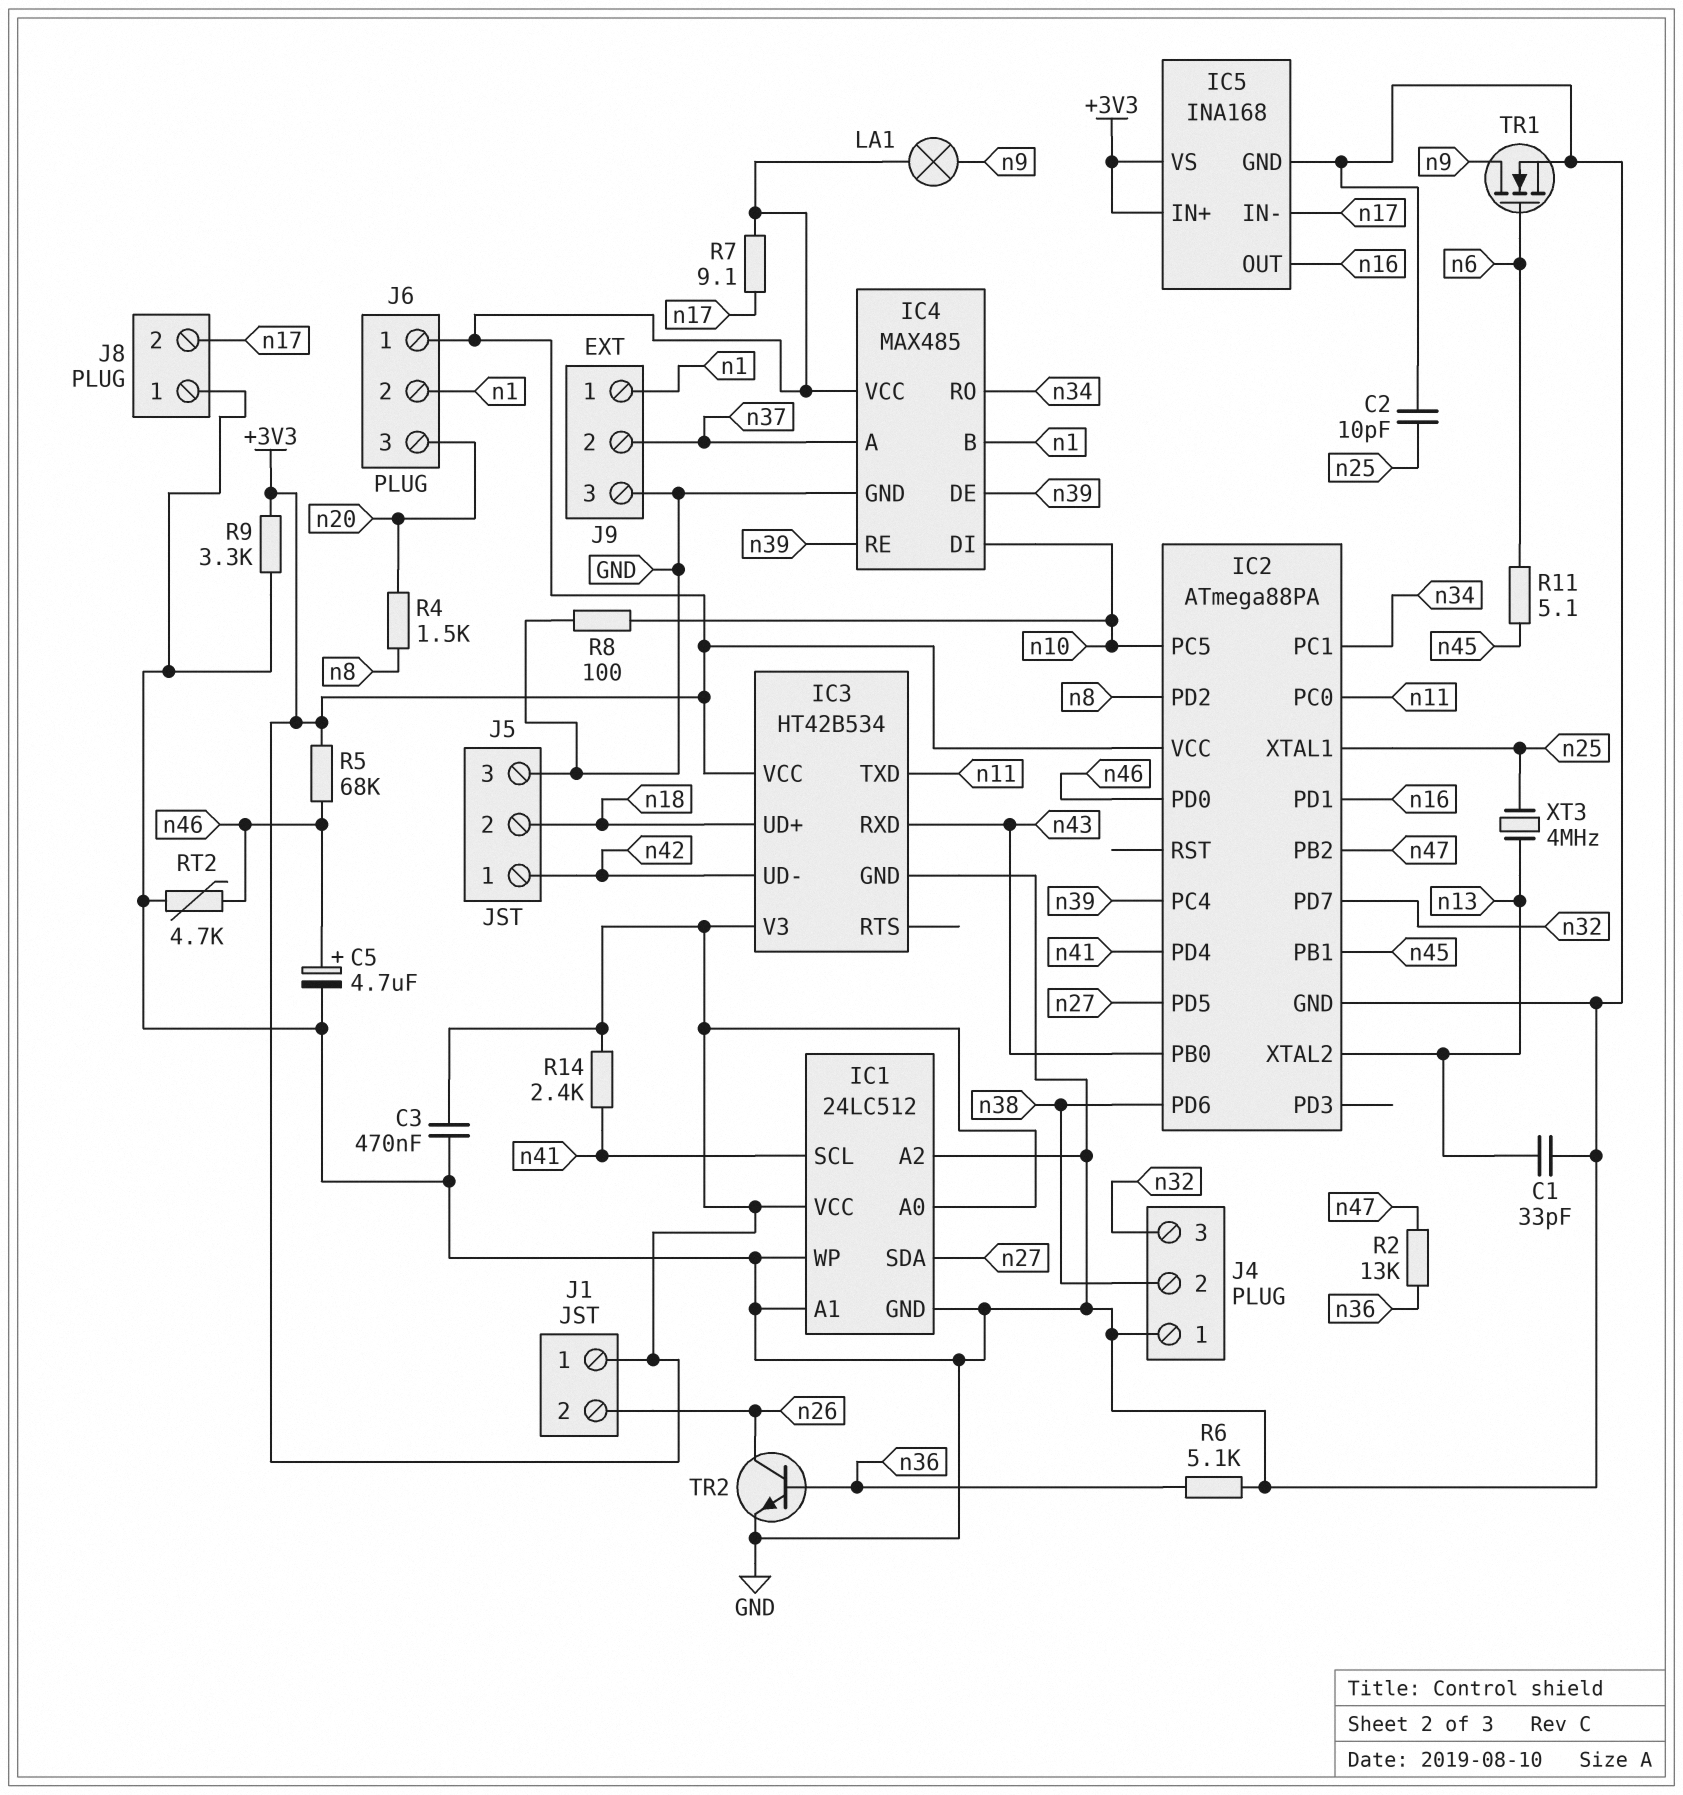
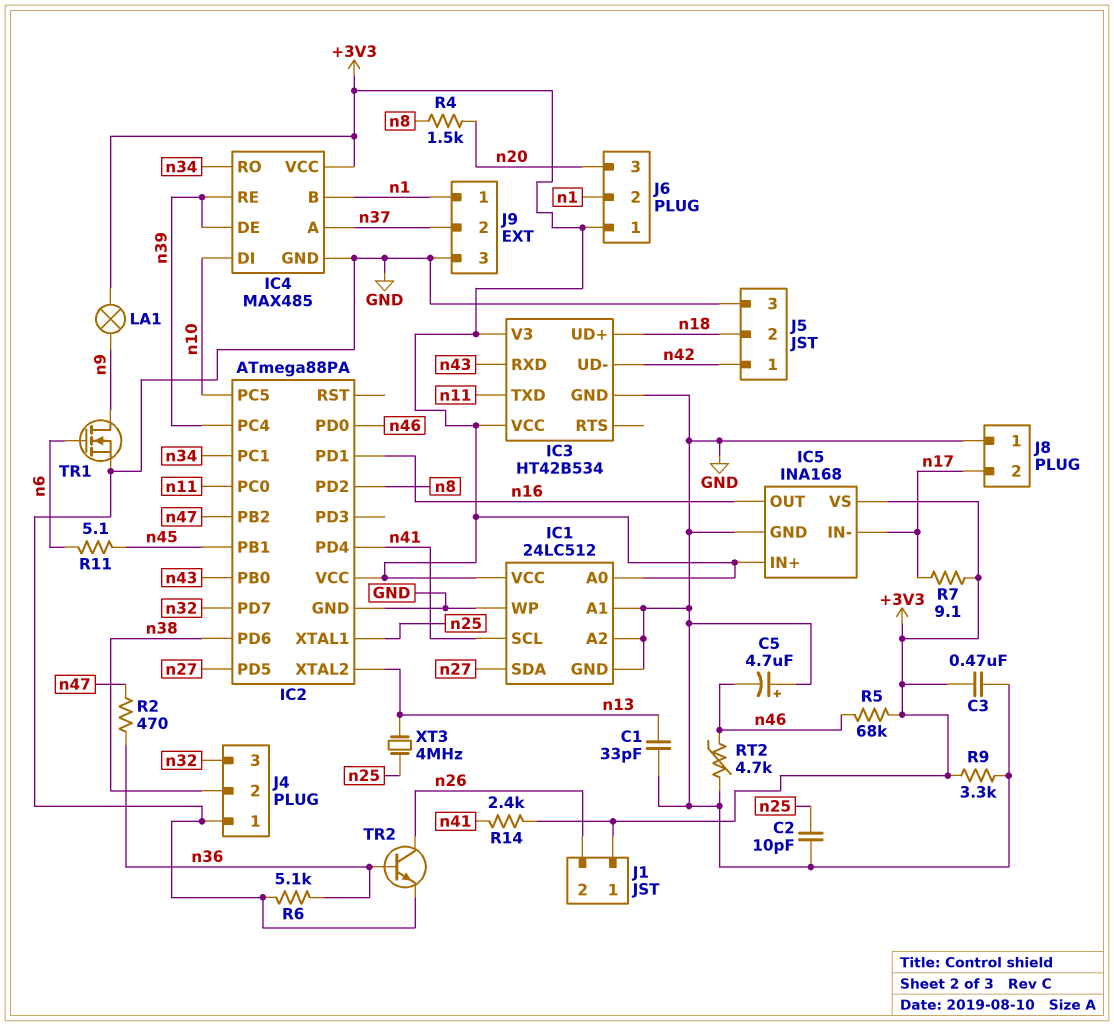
C5: 4.7uF (plus n46, minus GND) -> 4.7uF (plus GND, minus n46)
R2: 13k (n36, n47) -> 470 (n36, n47)
R8: 100 (GND, n10) -> none

